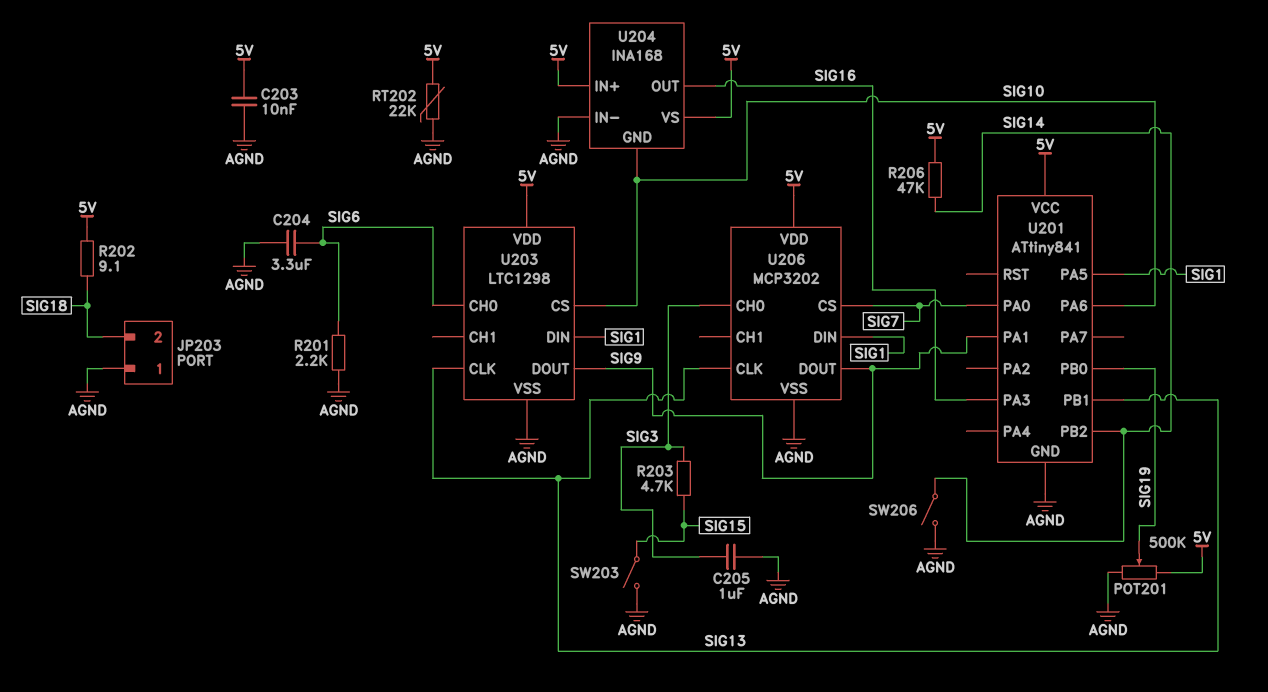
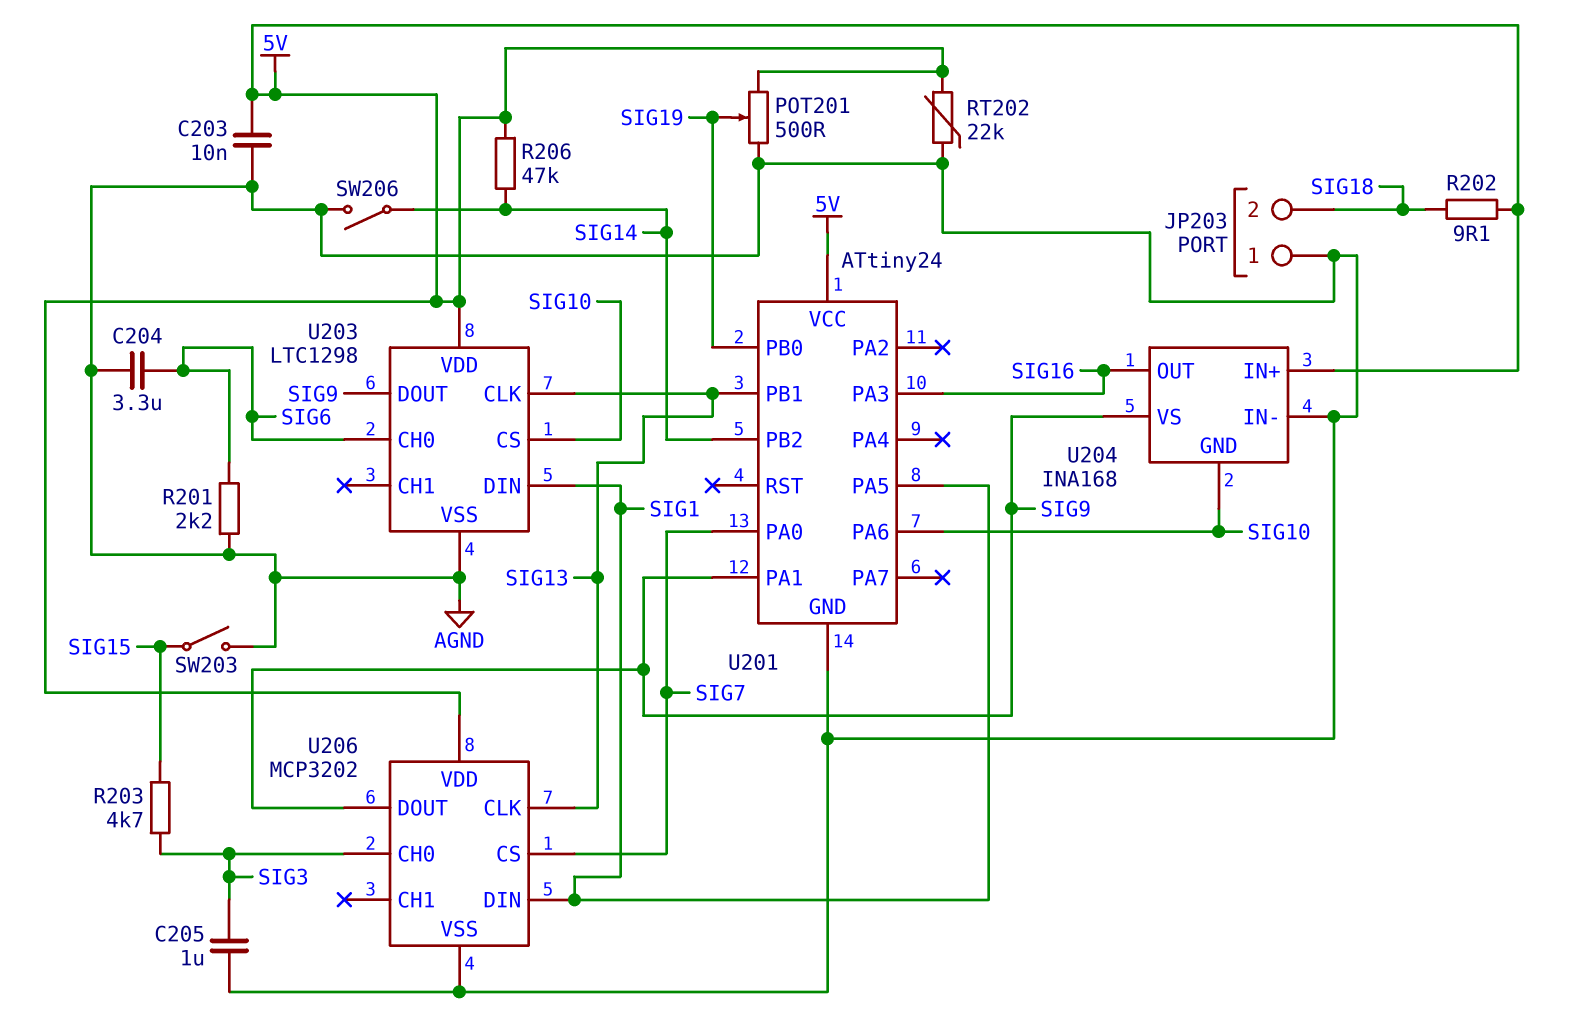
POT201: 500k (5V, AGND, wiper SIG19) -> 500 (5V, AGND, wiper SIG19)
U201: ATtiny841 -> ATtiny24
U204 pin VS: 5V -> SIG9

